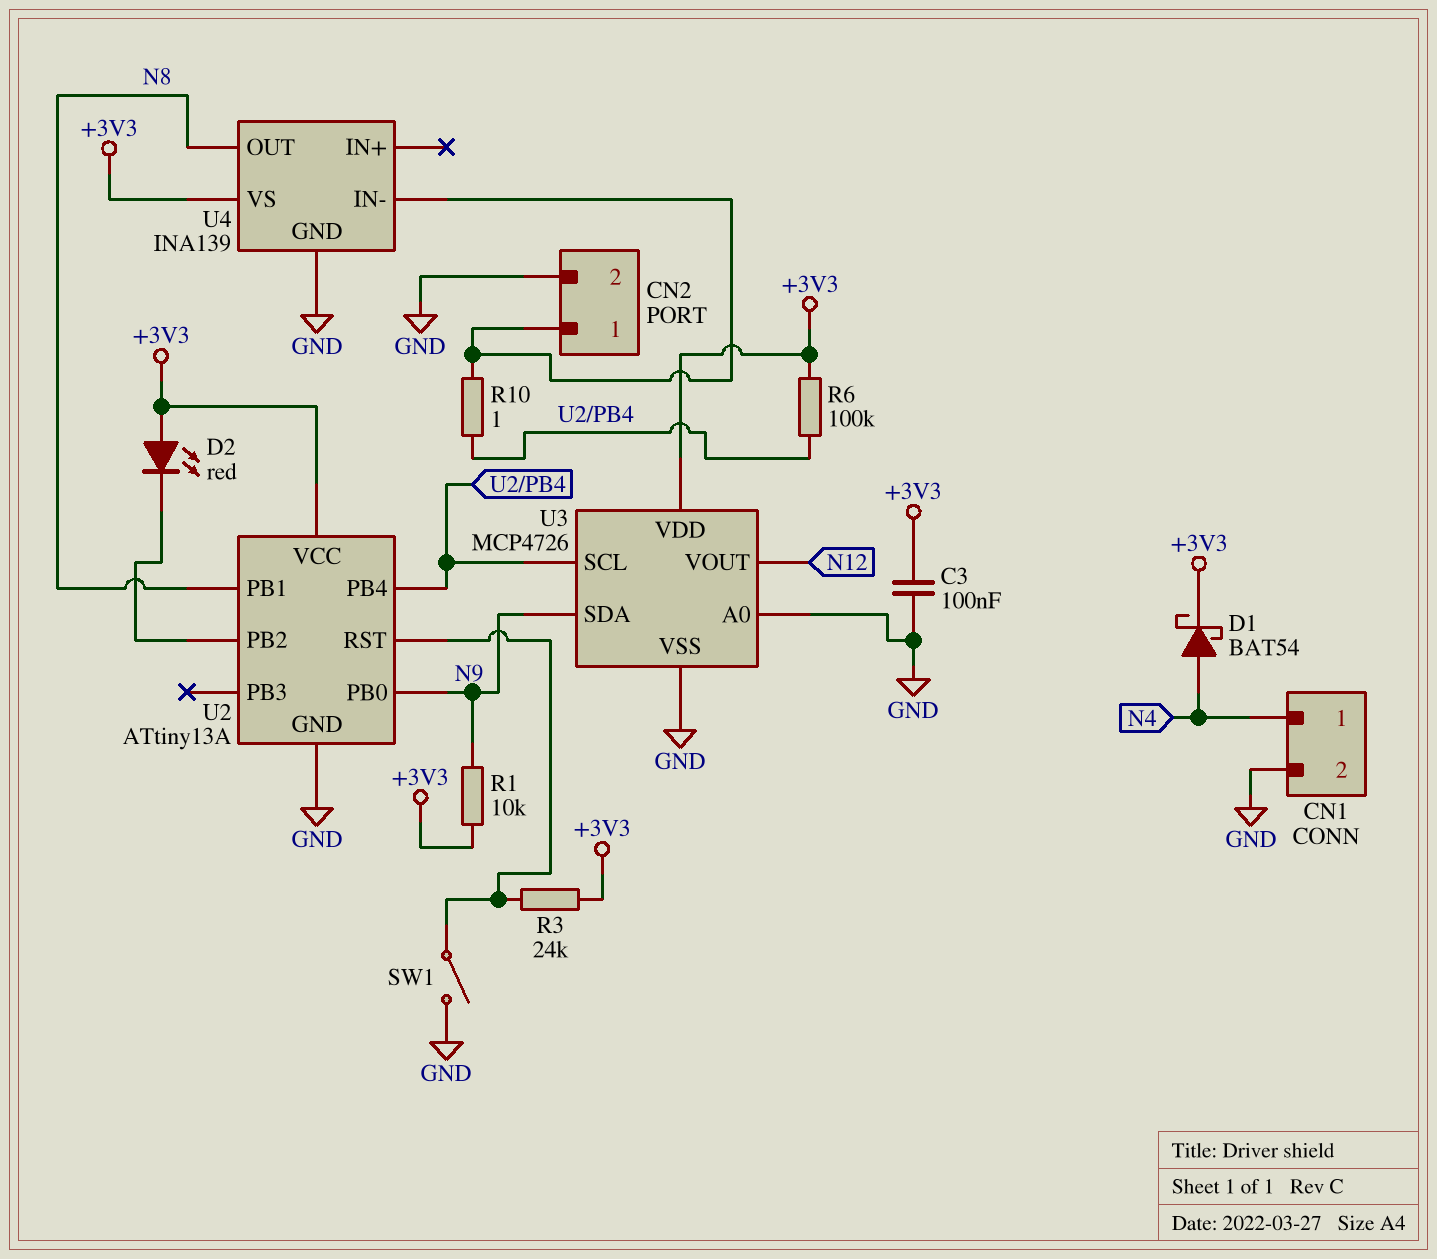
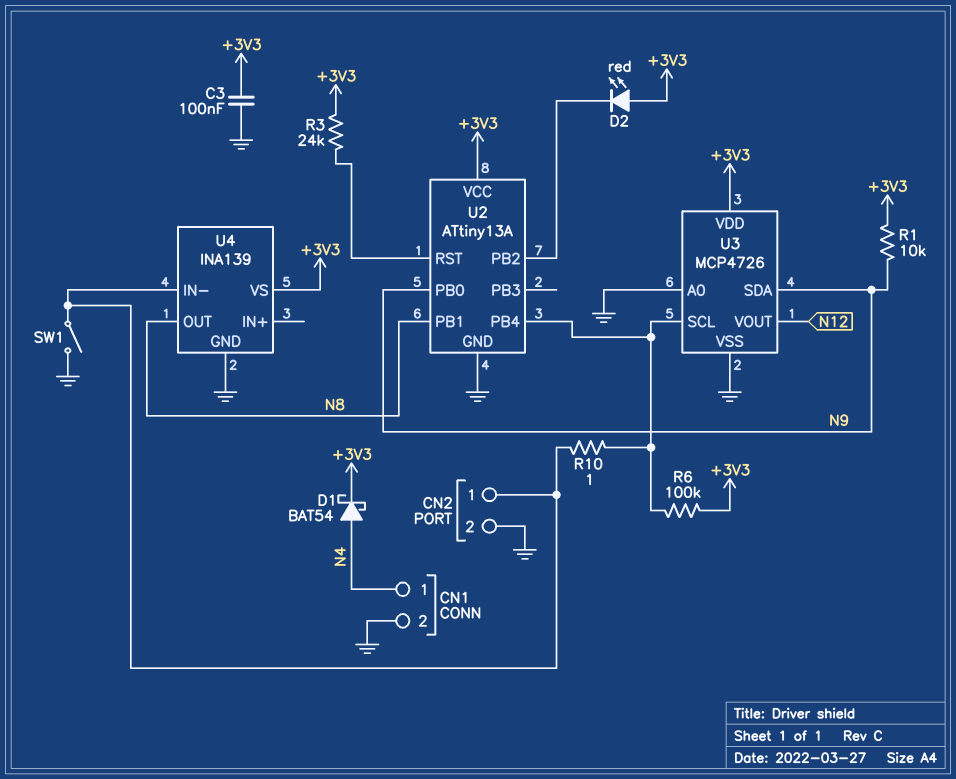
SW1: switch (GND, U2/RST) -> switch (CN2/1, GND)

